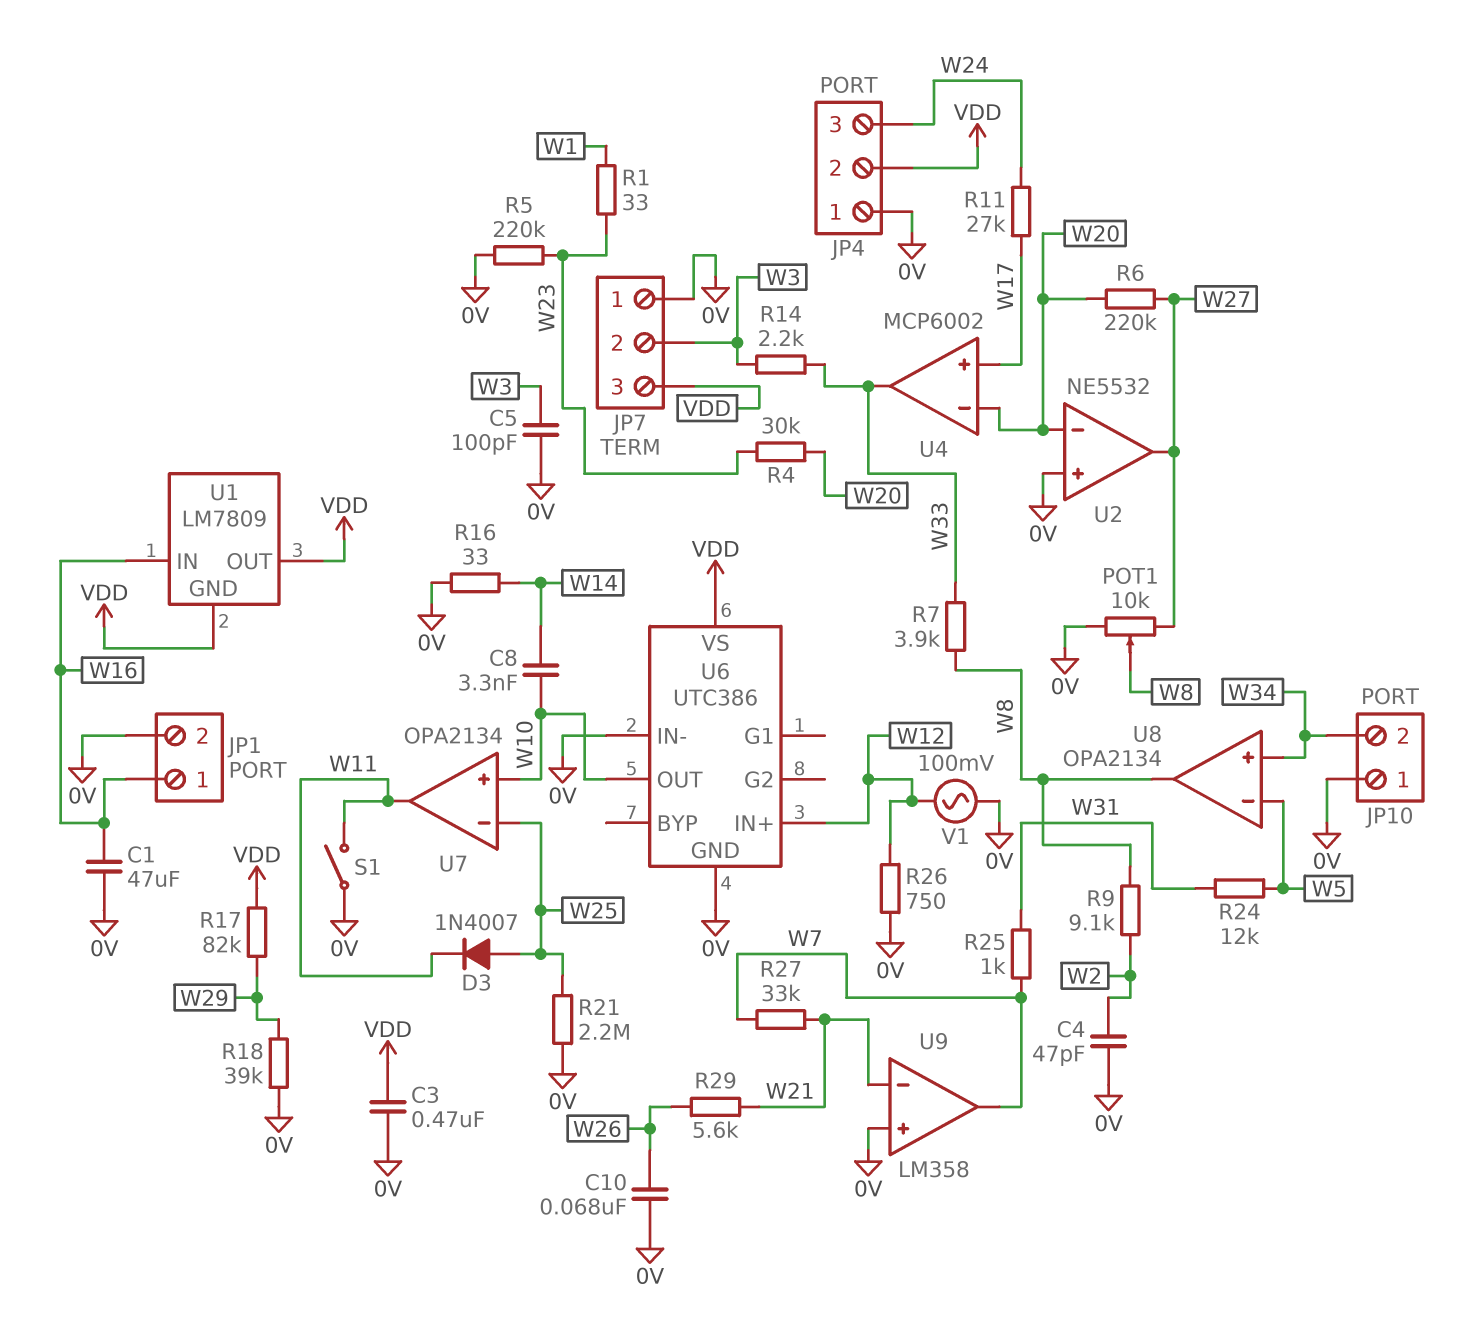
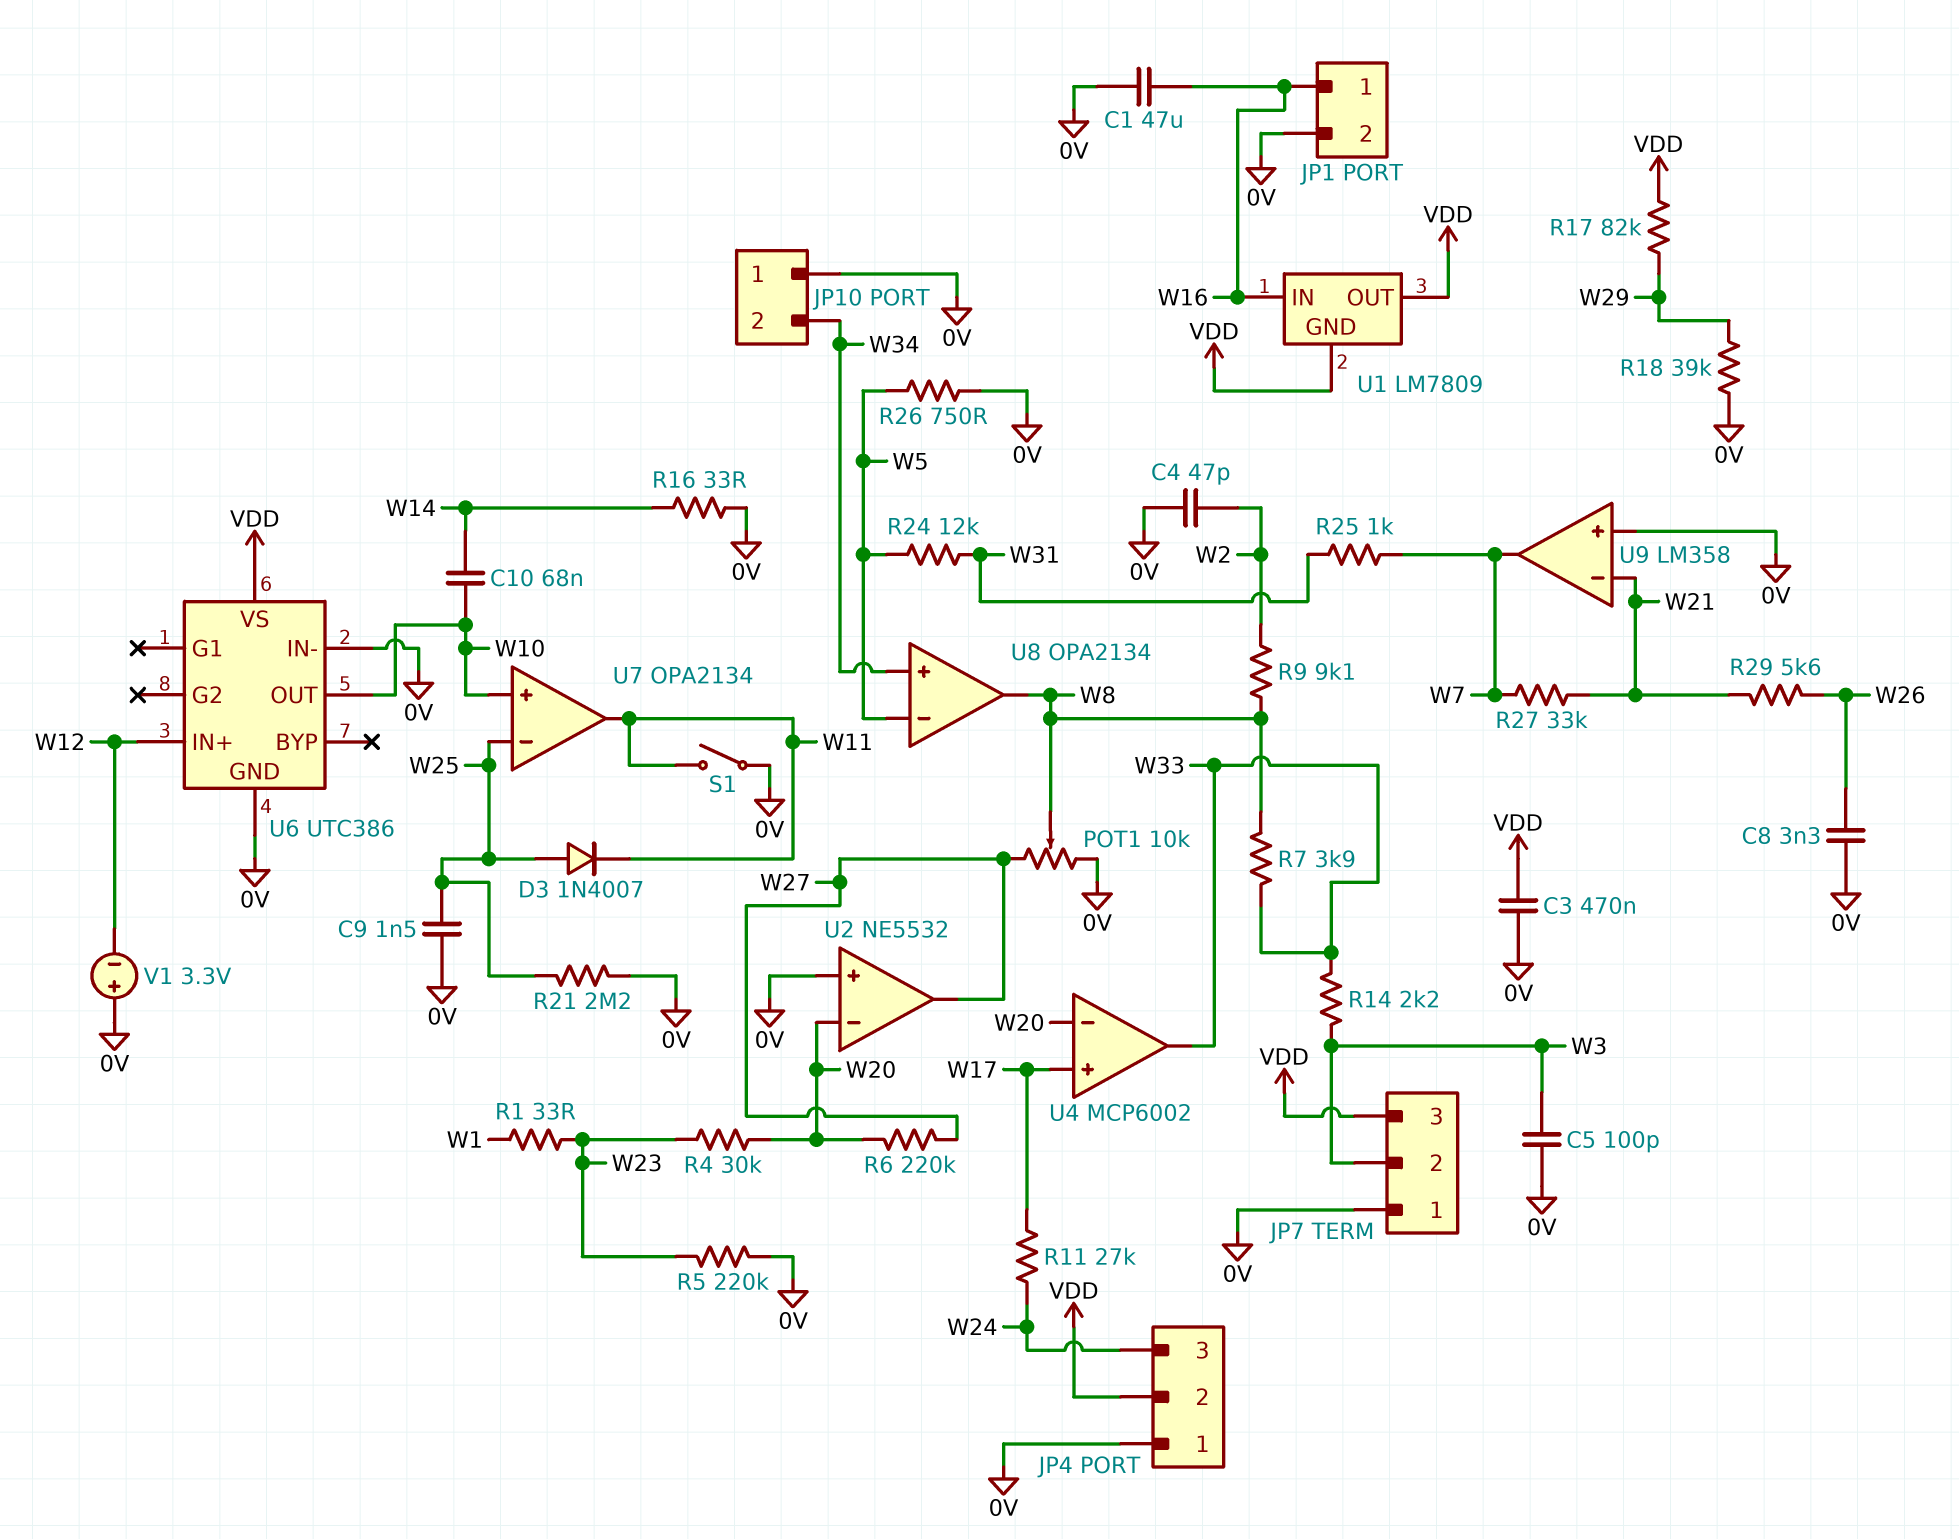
C8: 3.3nF (W10, W14) -> 3.3nF (0V, W26)
C9: none -> 1.5nF (0V, W25)
C10: 68nF (0V, W26) -> 68nF (W10, W14)
R26: 750 (0V, W12) -> 750 (0V, W5)
V1: AC 100mV (0V, W12) -> 3.3V (plus 0V, minus W12)

